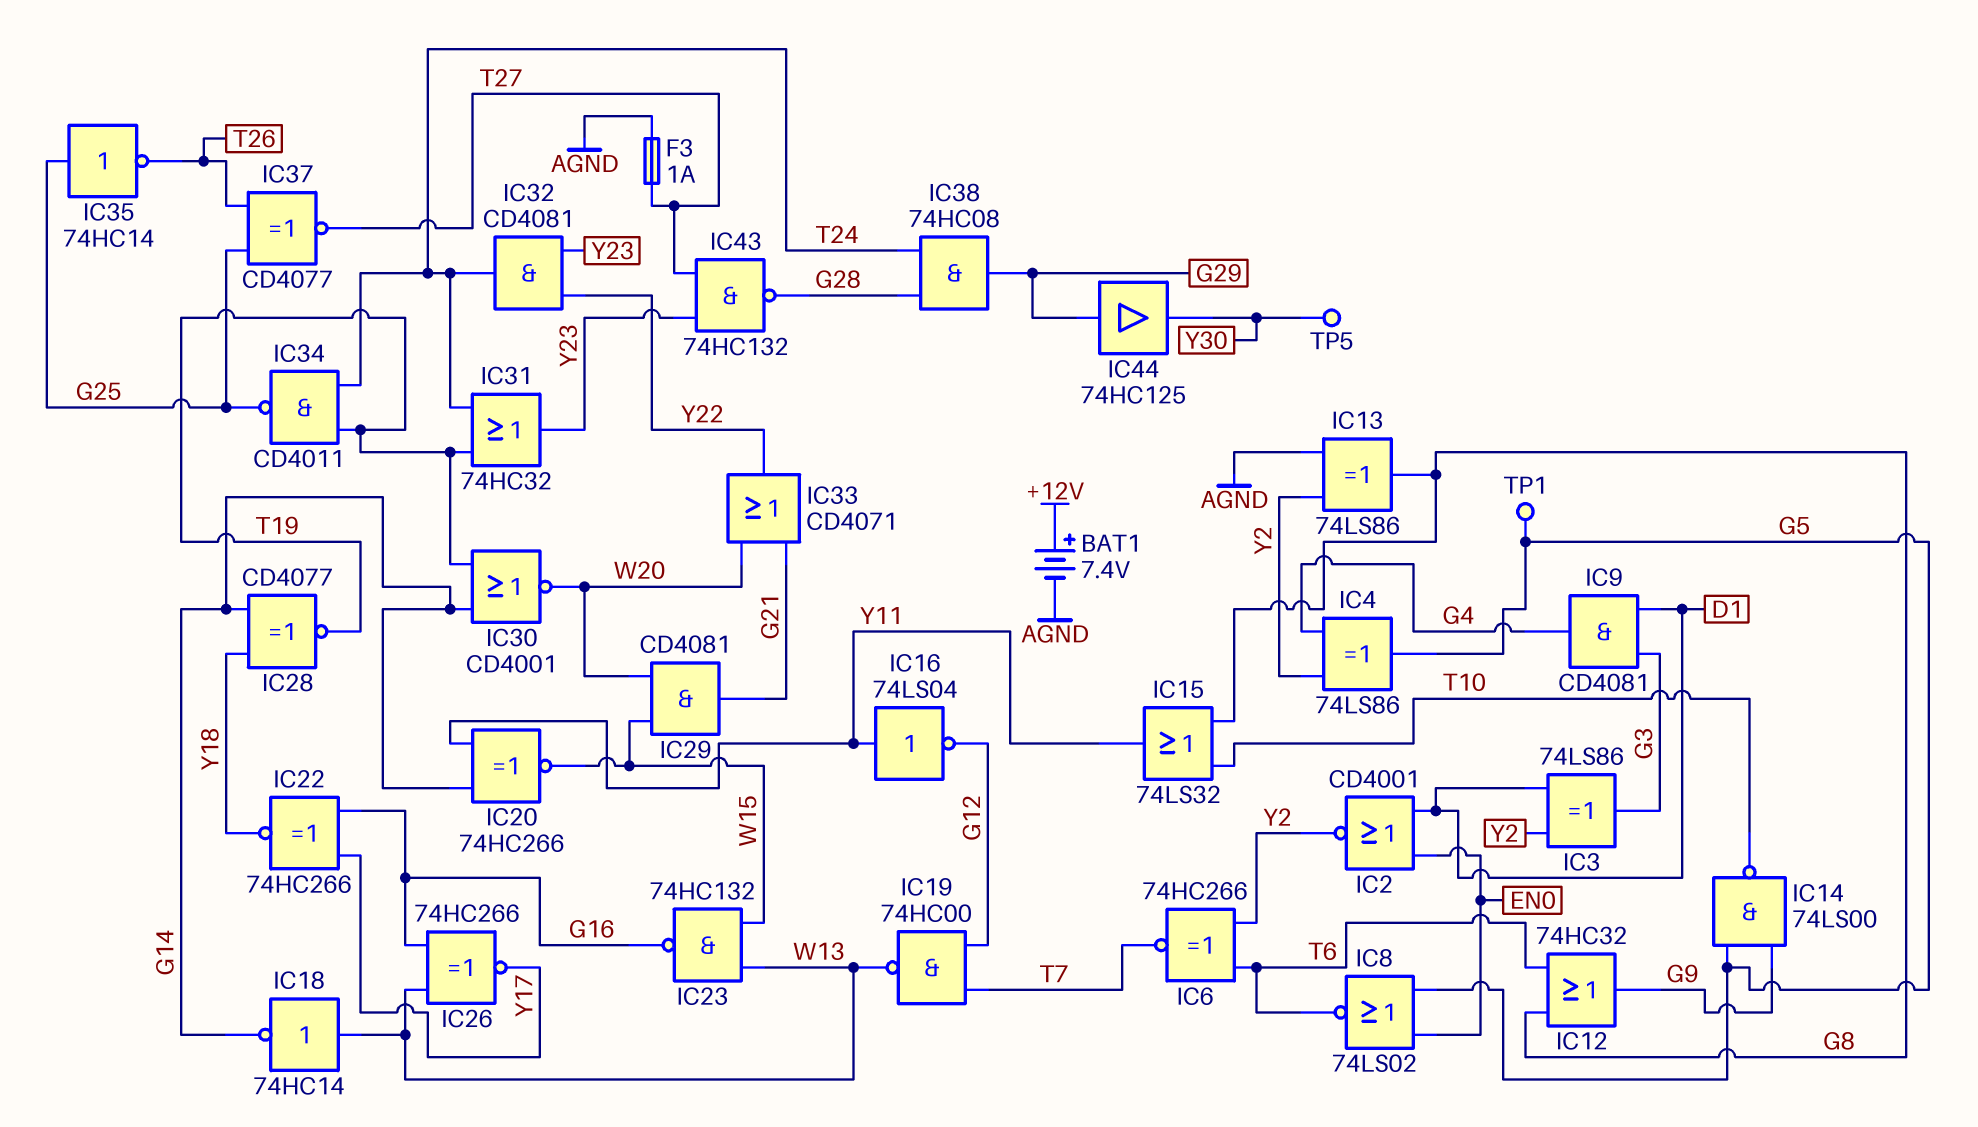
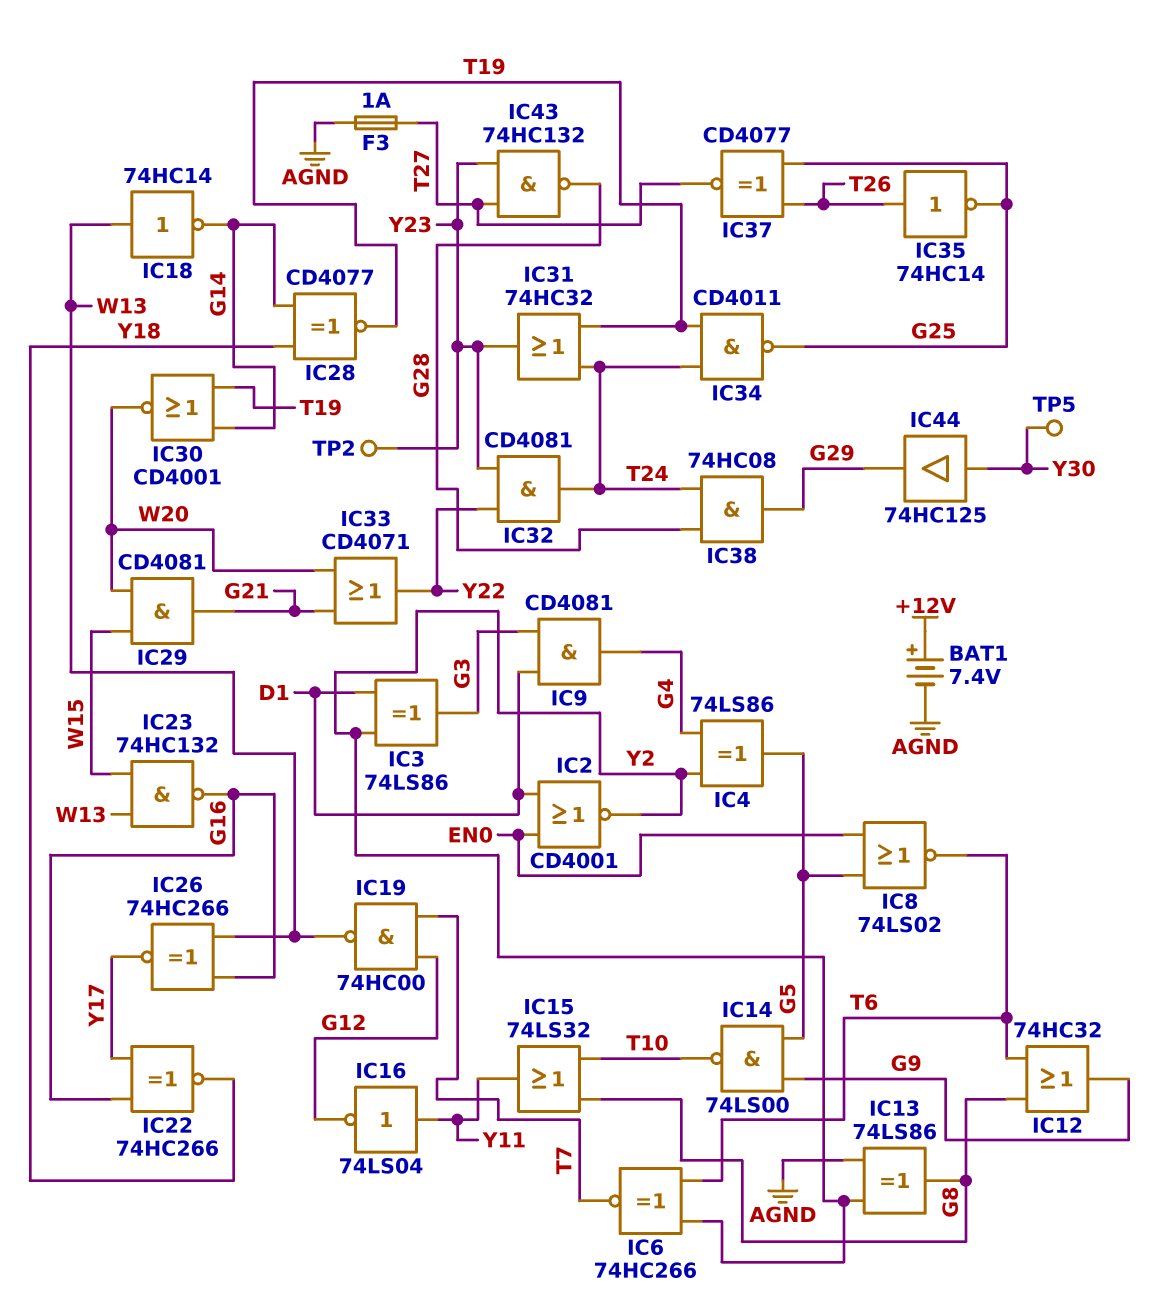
IC20: XNOR 74HC266 (in G14, in Y11, out W15) -> none
IC35: NOT 74HC14 (in G25, out T26) -> NOT 74HC14 (in T26, out G25)
IC44: buffer 74HC125 (in G29, out Y30) -> buffer 74HC125 (in Y30, out G29)
TP1: test point (G5) -> none
TP2: none -> test point (Y23)

